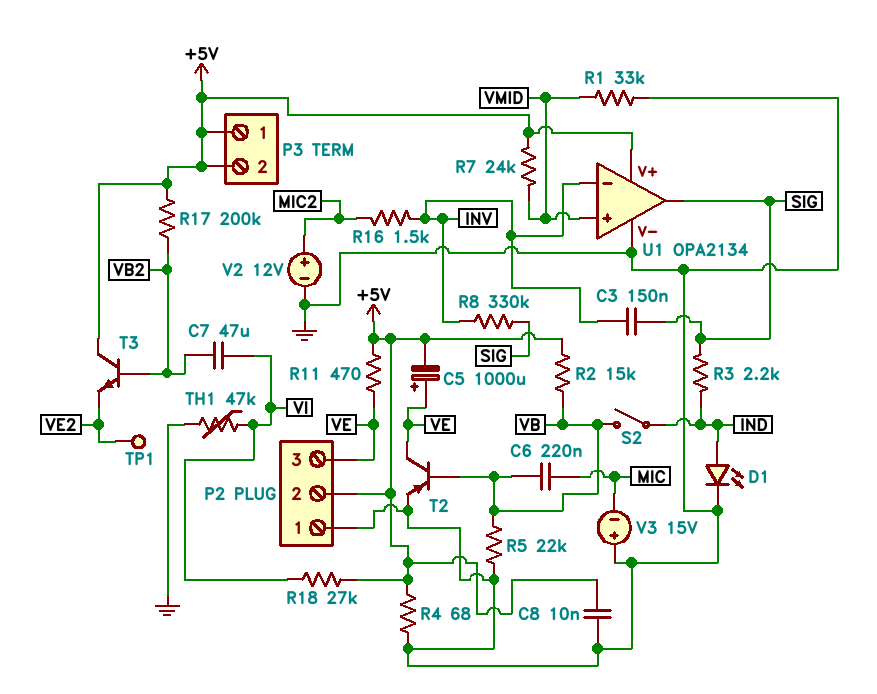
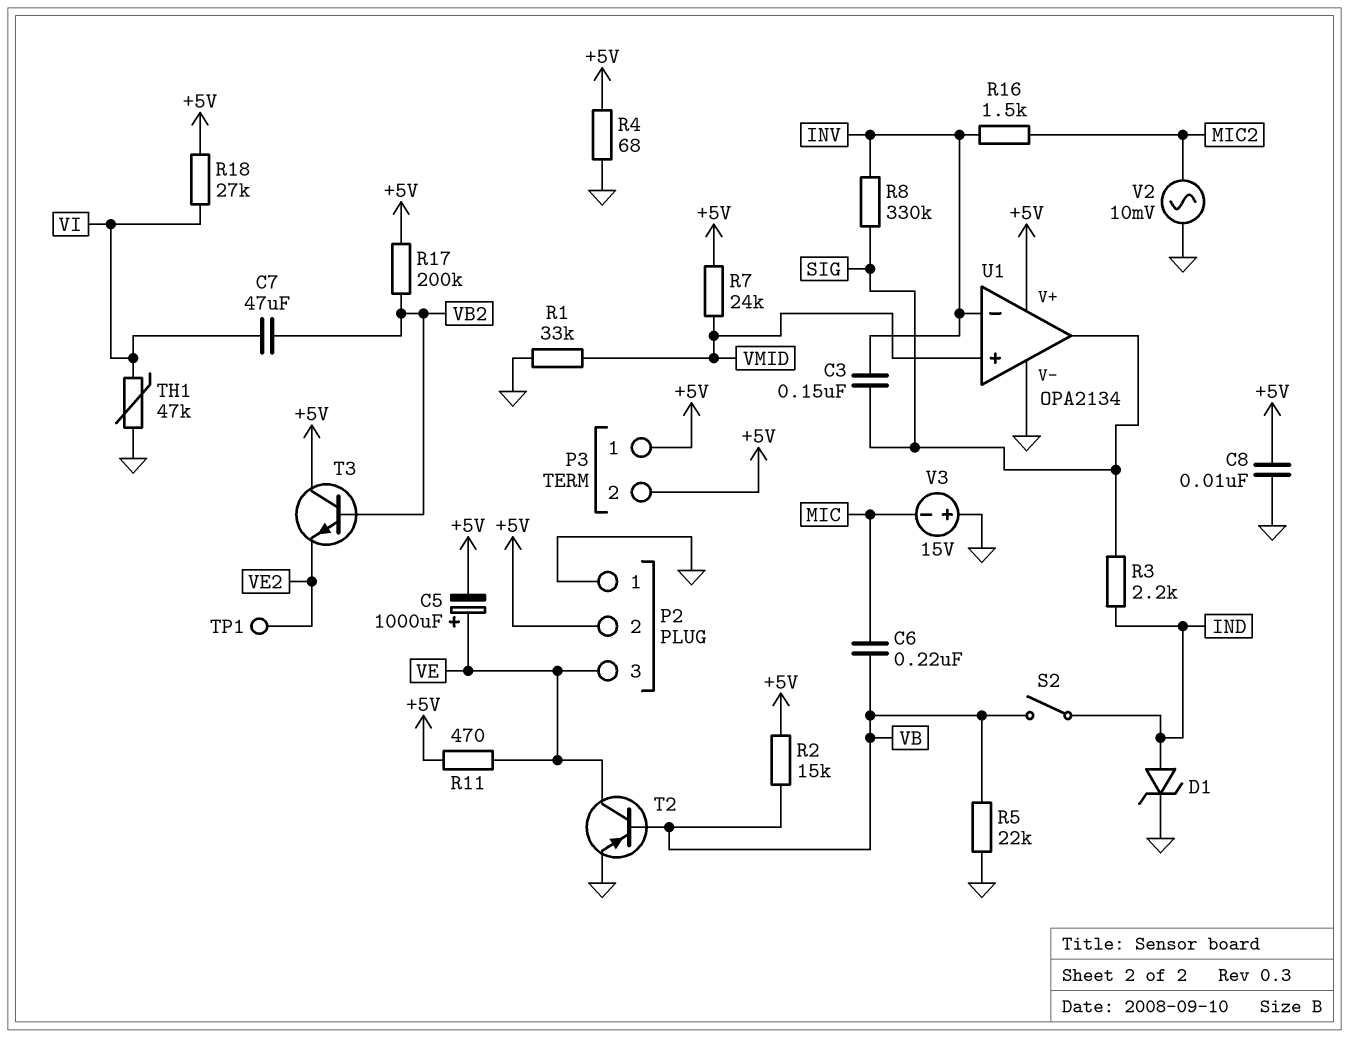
D1: LED (A IND, K GND) -> zener (A IND, K GND)
V2: 12V (plus MIC2, minus GND) -> AC 10mV (GND, MIC2)

